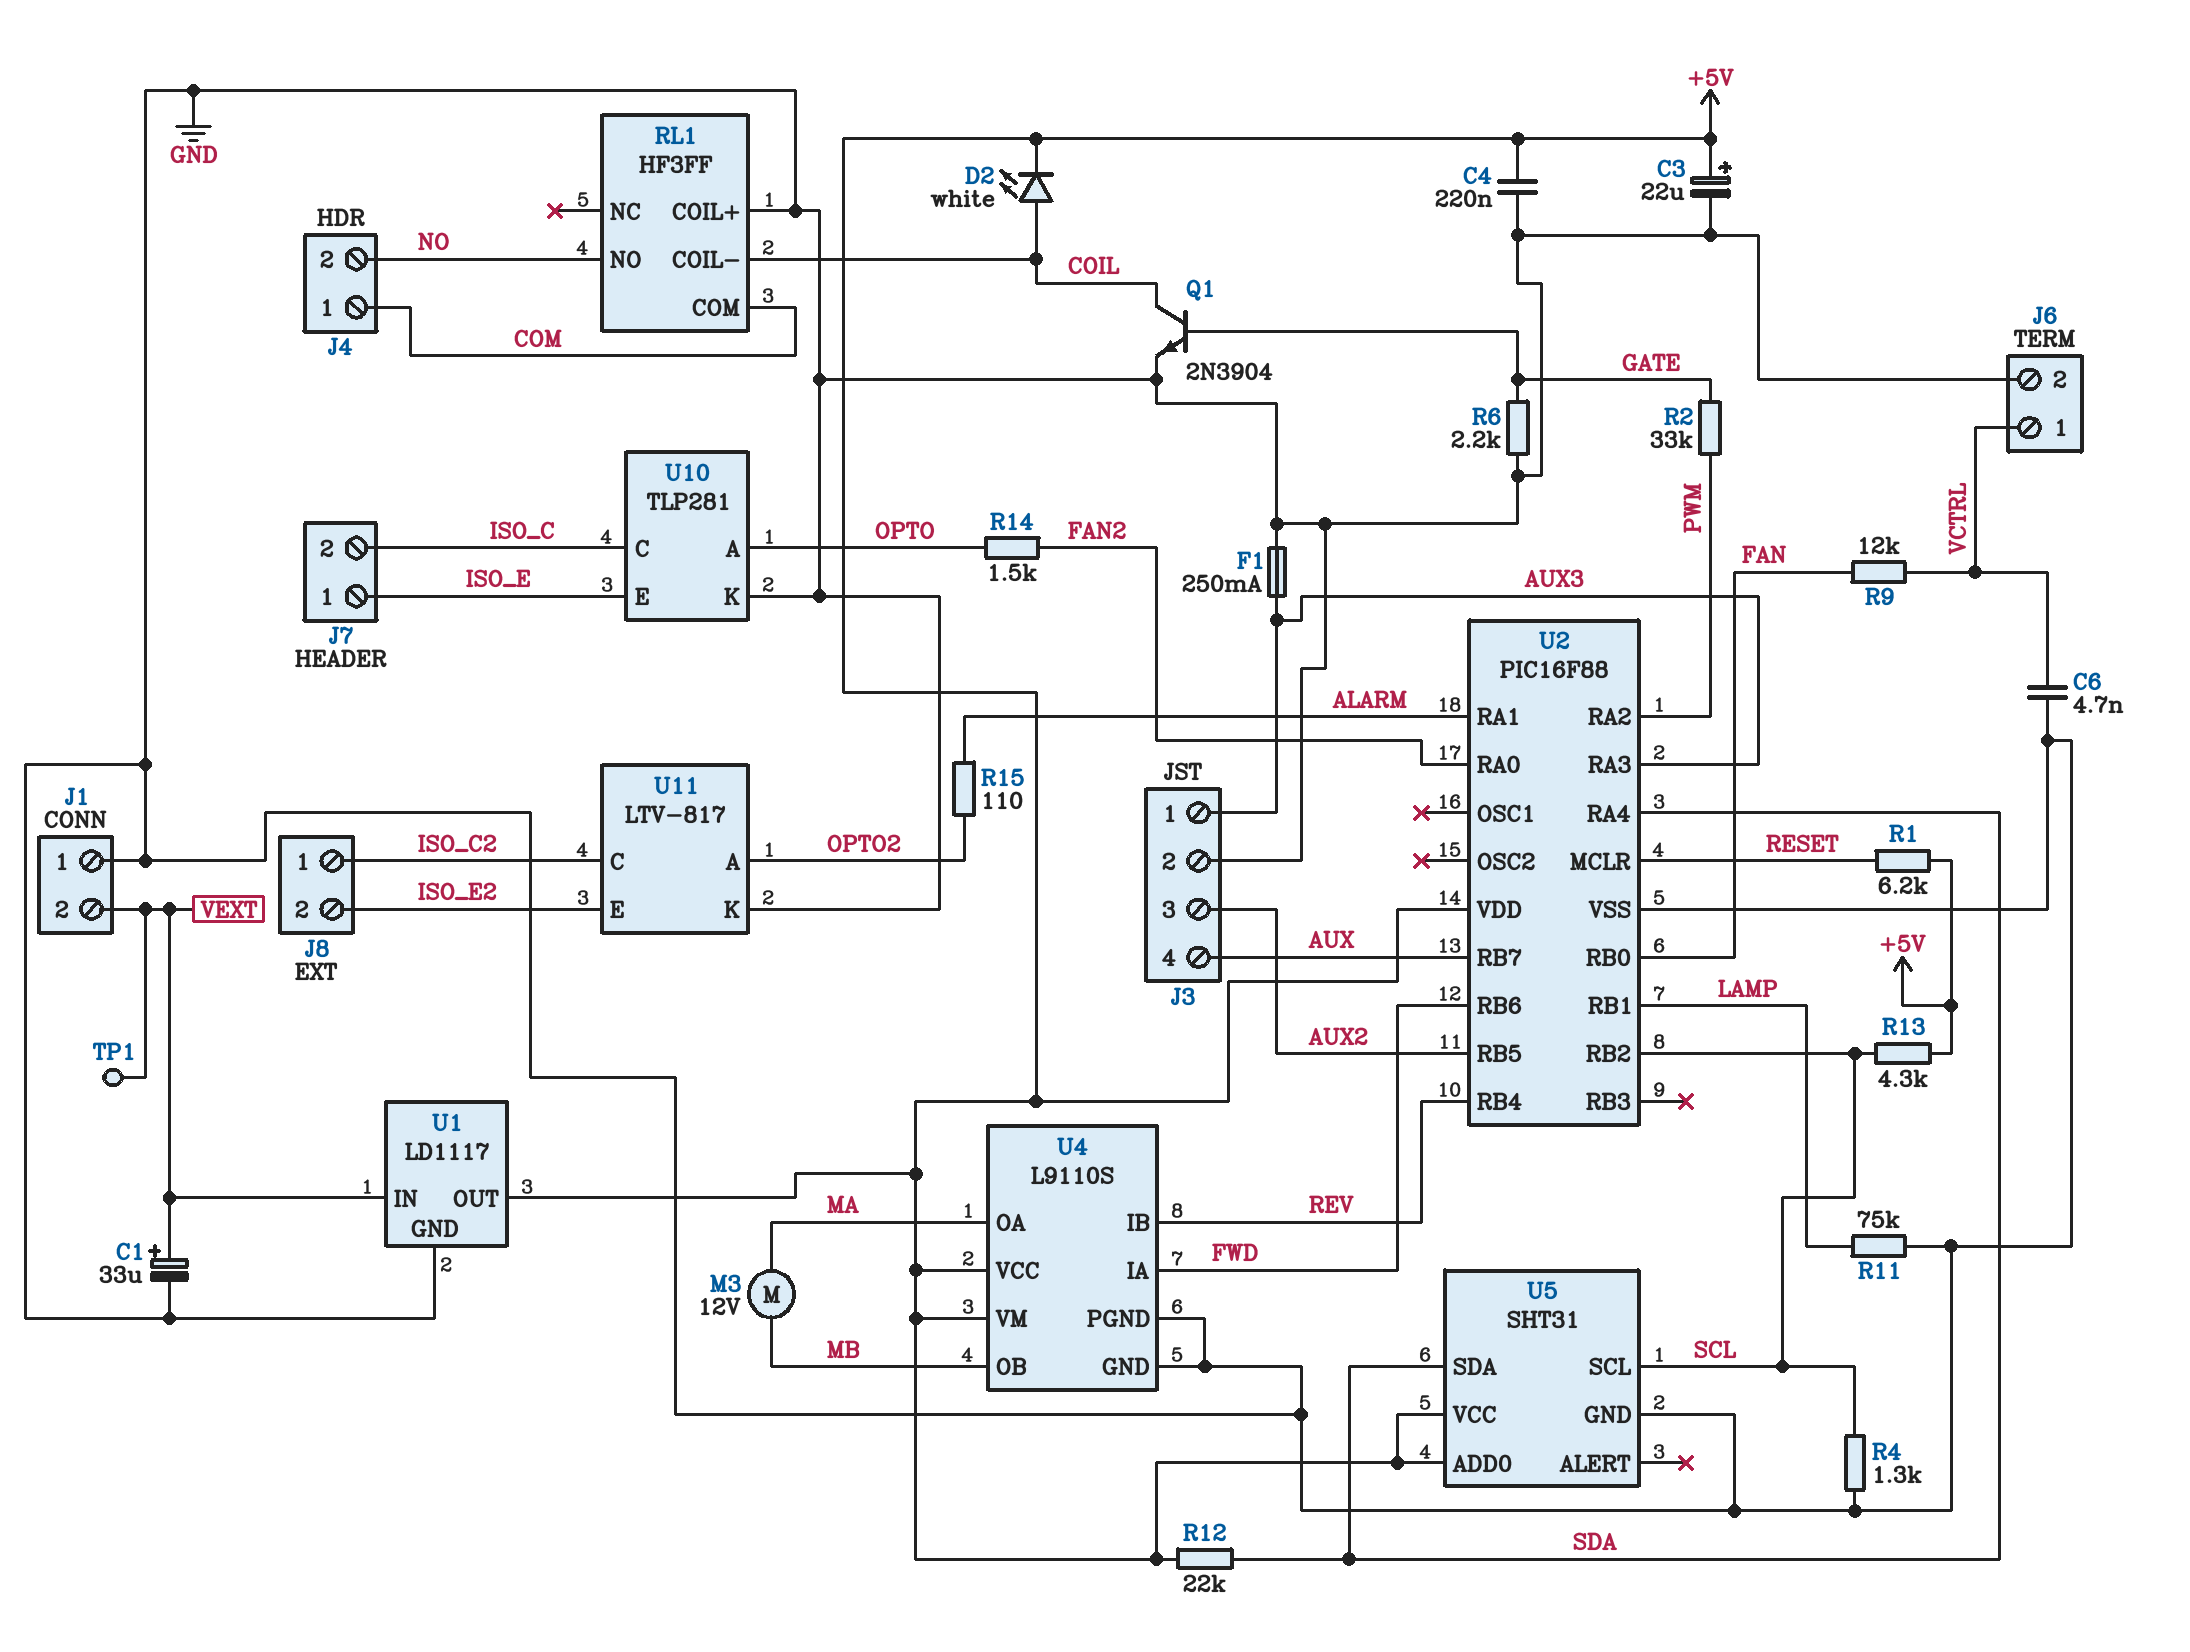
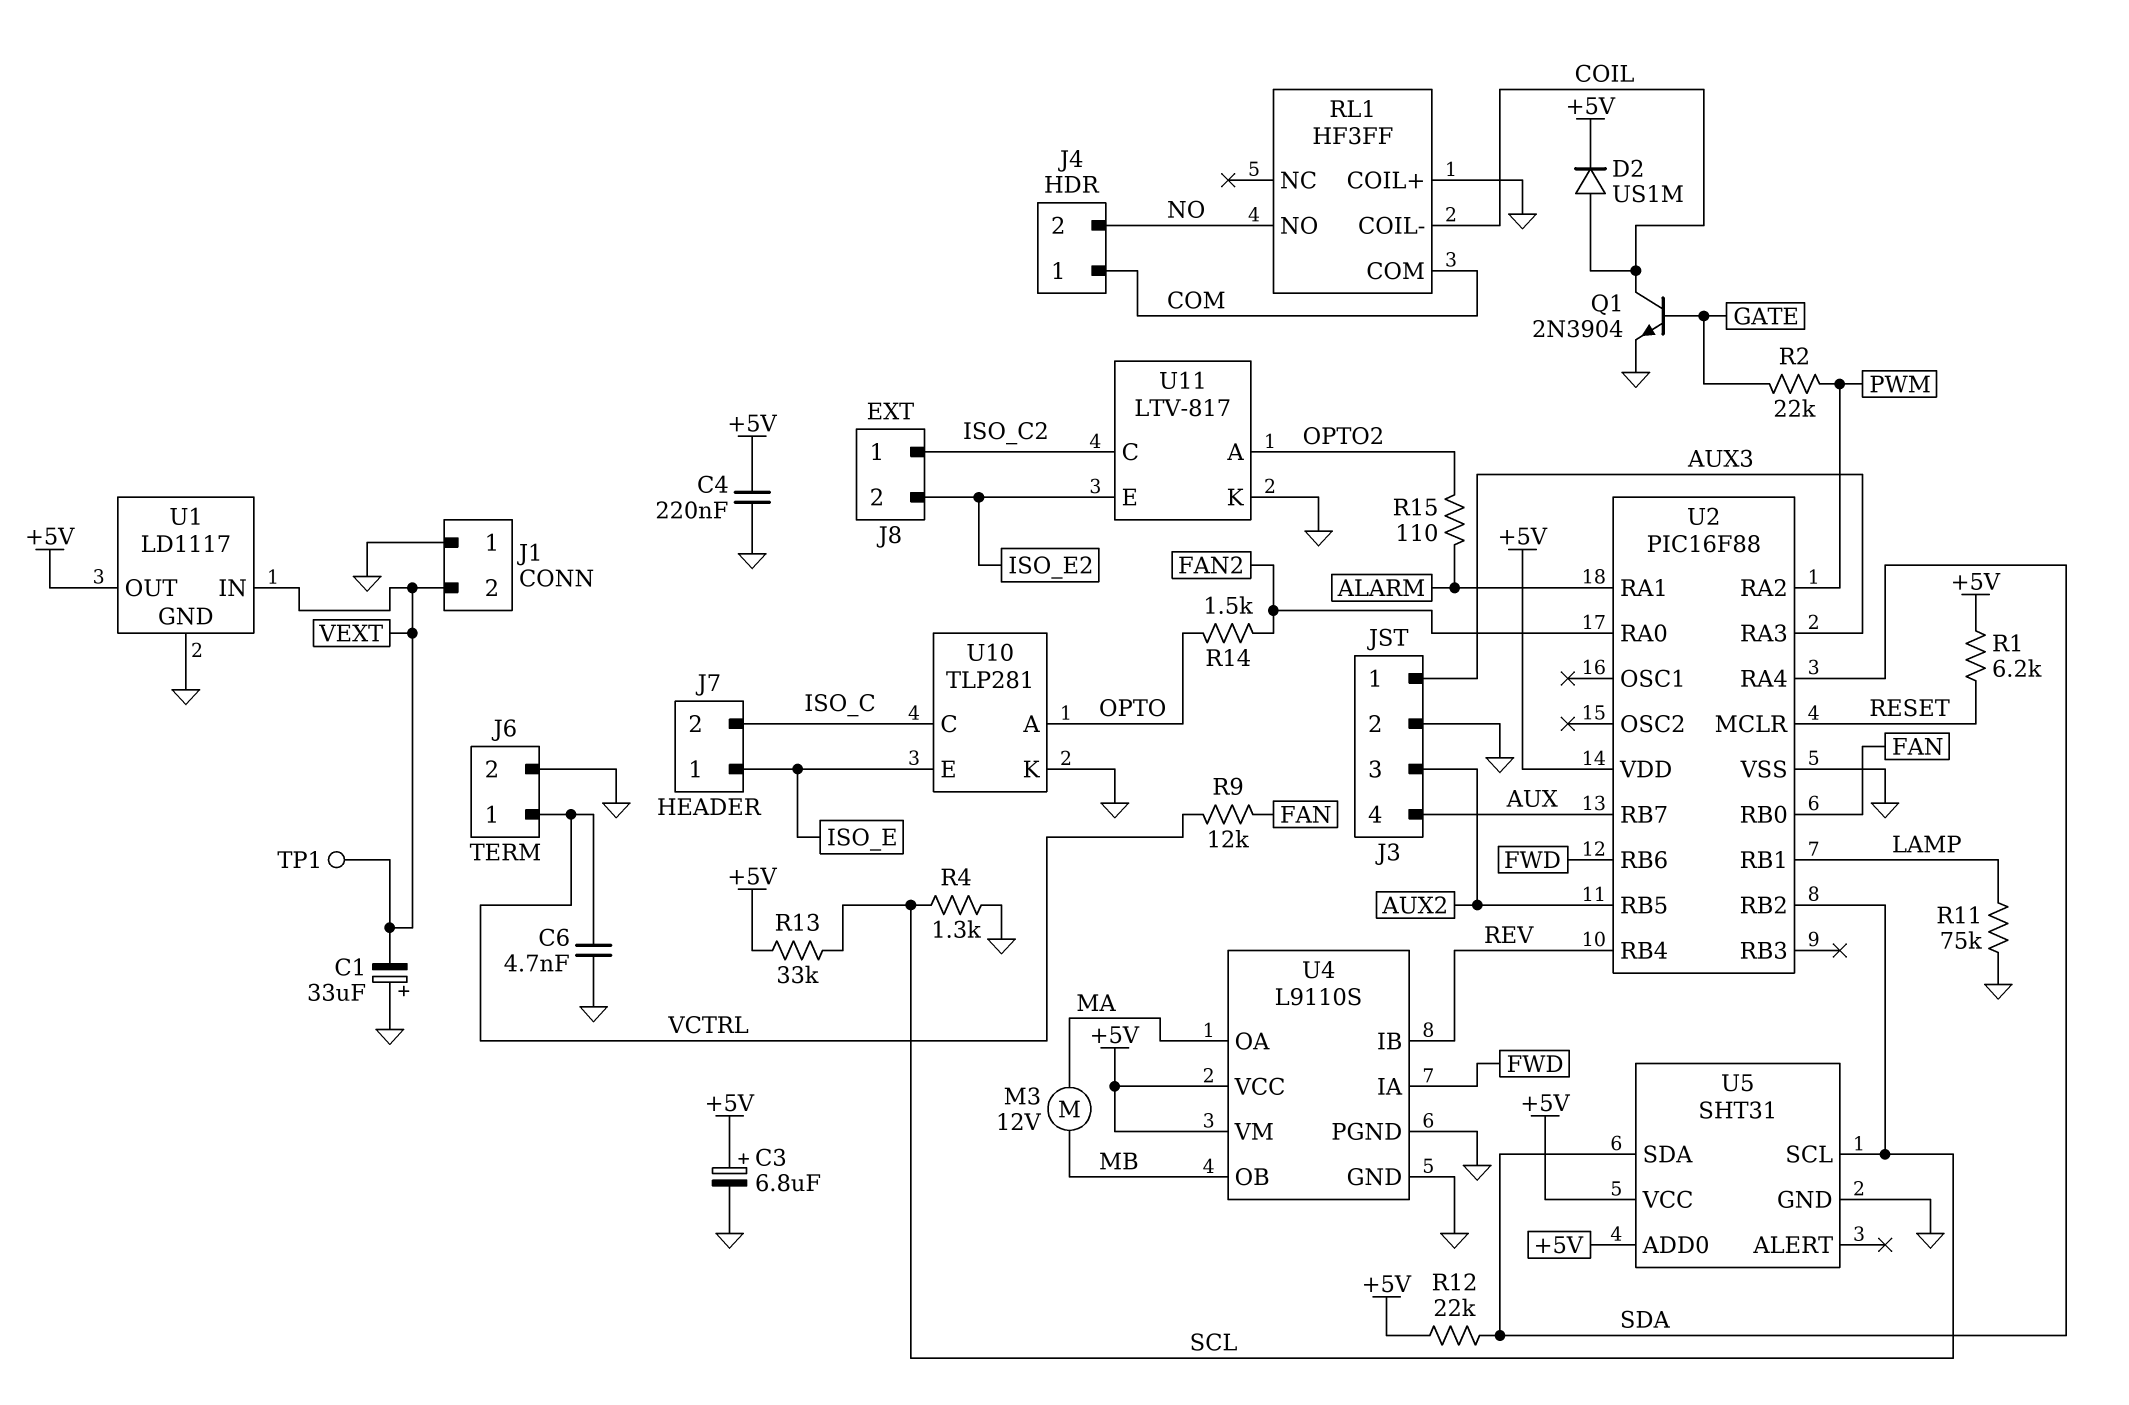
C1: 33uF (plus VEXT, minus GND) -> 33uF (plus GND, minus VEXT)
C3: 22uF (plus +5V, minus GND) -> 6.8uF (plus +5V, minus GND)
D2: LED white (A COIL, K +5V) -> diode US1M (A COIL, K +5V)
F1: 250mA (AUX3, GND) -> none
R2: 33k (GATE, PWM) -> 22k (GATE, PWM)
R6: 2.2k (GATE, GND) -> none
R13: 4.3k (+5V, SCL) -> 33k (+5V, SCL)

